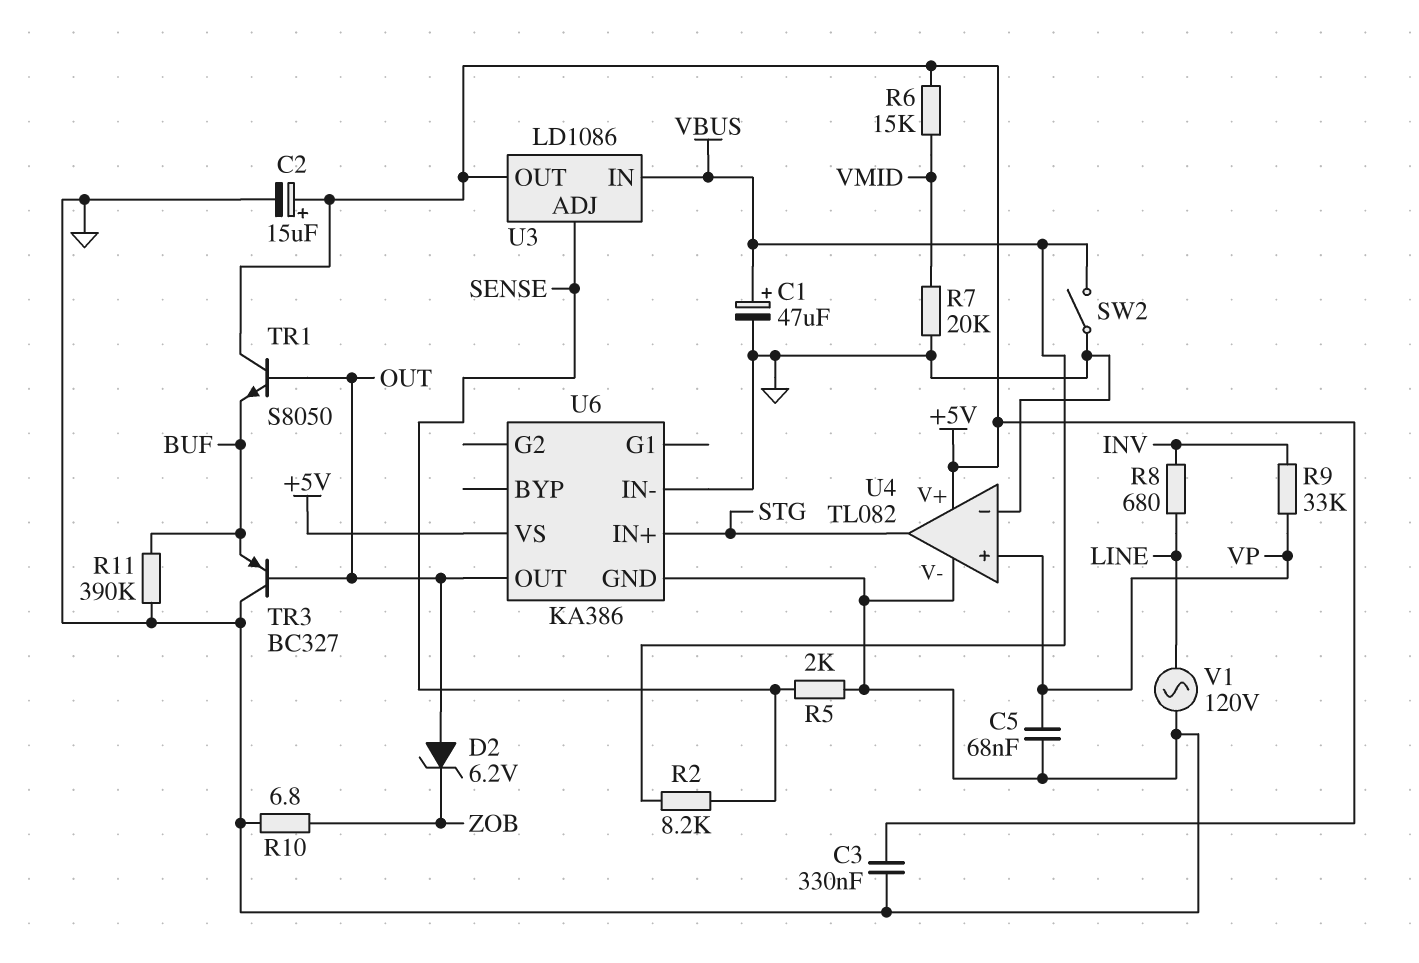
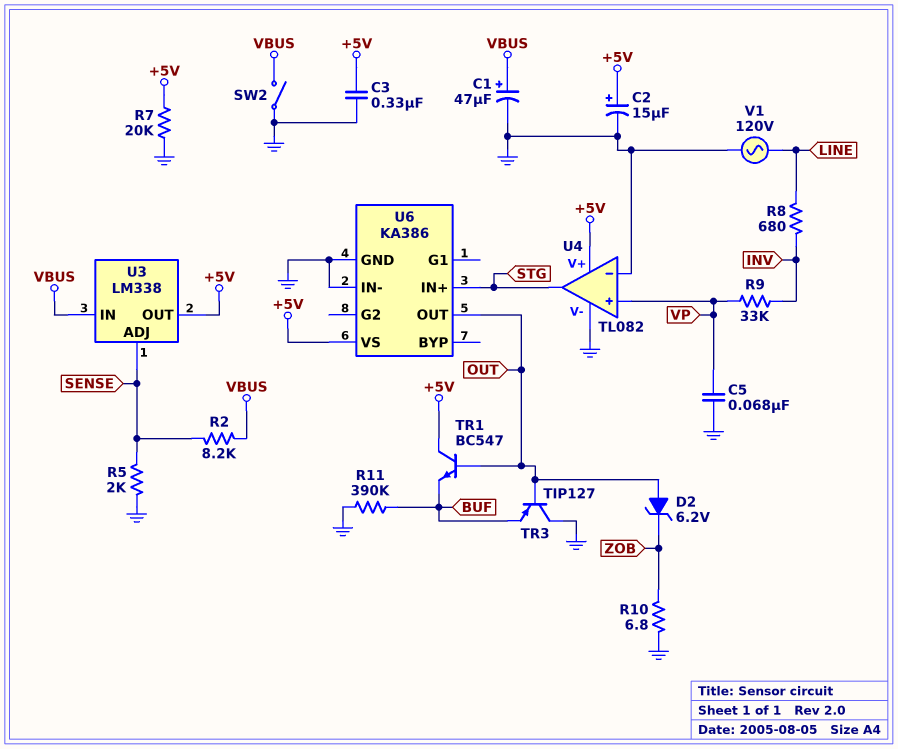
R6: 15k (+5V, VMID) -> none
R7: 20k (GND, VMID) -> 20k (+5V, GND)
TR1: NPN S8050 (B OUT, C +5V, E BUF) -> NPN BC547 (B OUT, C +5V, E BUF)
TR3: PNP BC327 (B OUT, C GND, E BUF) -> PNP TIP127 (B OUT, C GND, E BUF)
U3: LD1086 -> LM338

